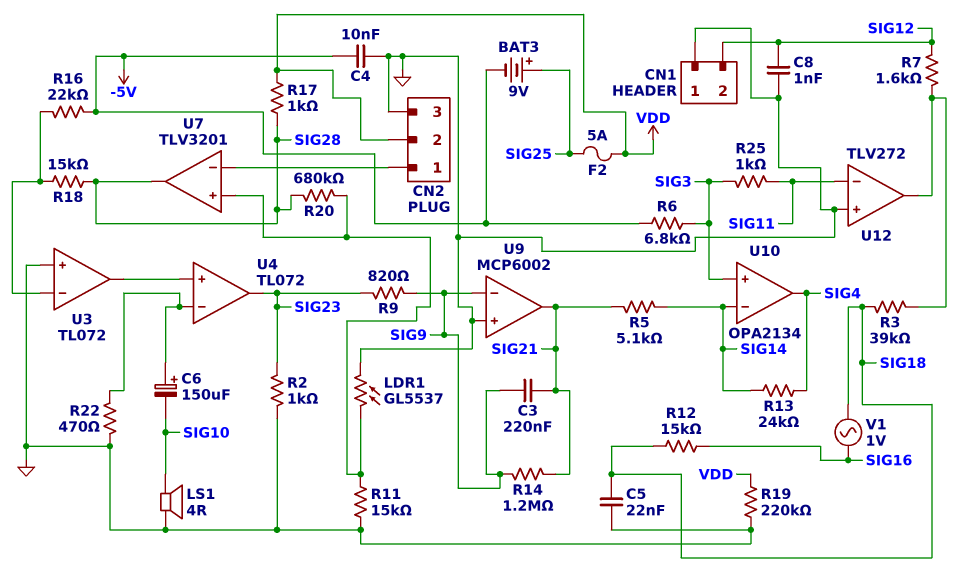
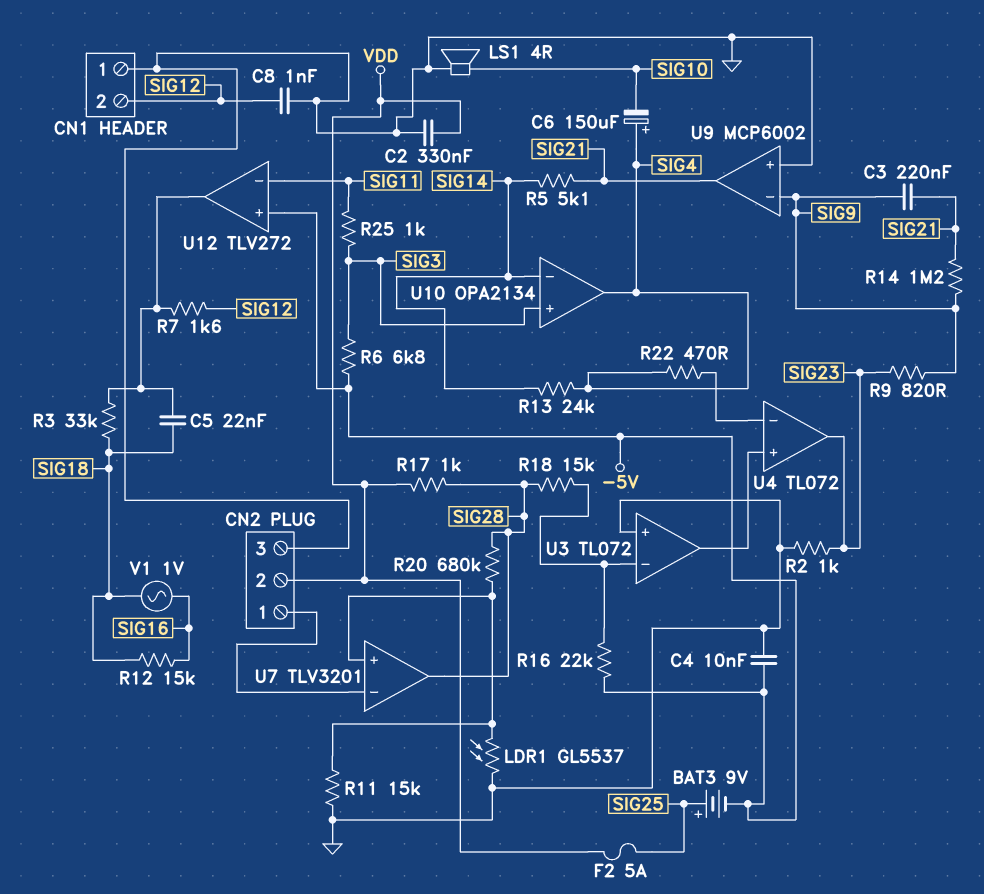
C2: none -> 330nF (GND, VDD)
C5: 22nF (GND, SIG18) -> 22nF (SIG18, U12/out)
C6: 150uF (plus U4/in-, minus SIG10) -> 150uF (plus SIG4, minus SIG10)
R3: 39k (SIG18, U12/out) -> 33k (SIG18, U12/out)
R19: 220k (GND, VDD) -> none
R22: 470 (GND, U4/in-) -> 470 (SIG4, U4/in-)
U12 pin in+: GND -> -5V

